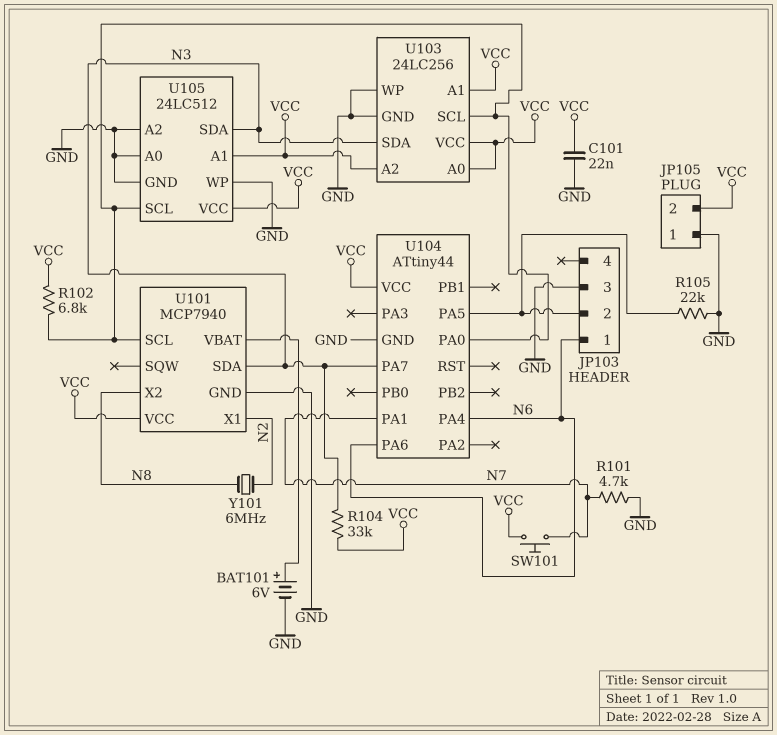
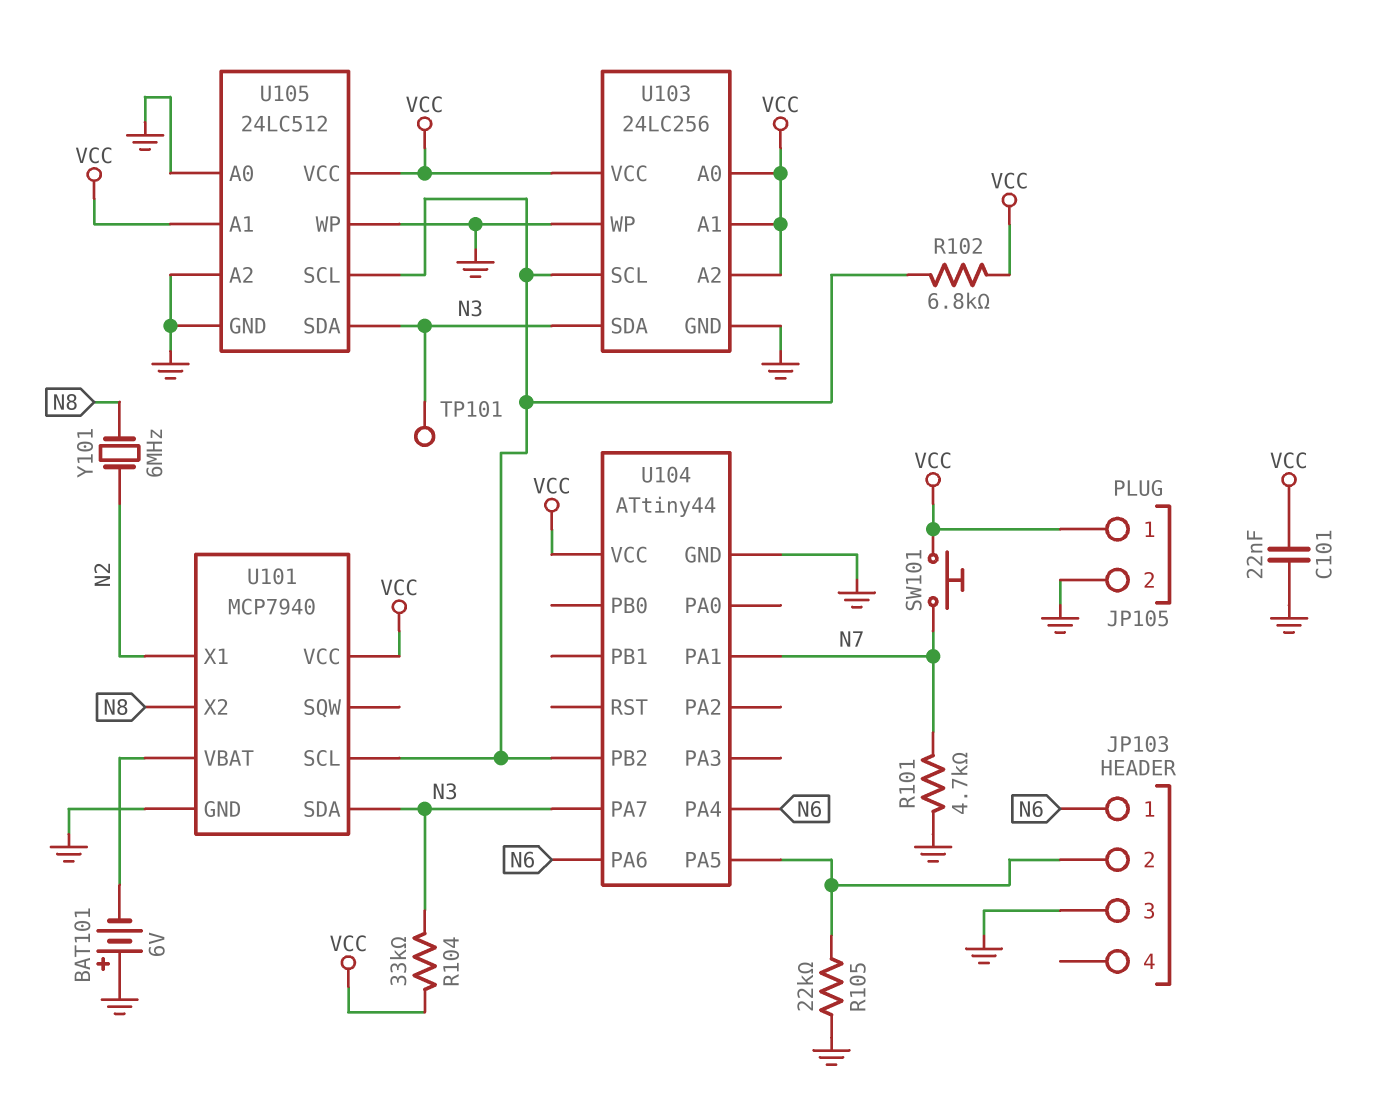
BAT101: 6V (plus U101/VBAT, minus GND) -> 6V (plus GND, minus U101/VBAT)
JP105 pin 1: GND -> VCC
JP105 pin 2: VCC -> GND
TP101: none -> test point (N3)
U104 pin PA0: U101/SCL -> none
U104 pin PB2: none -> U101/SCL

